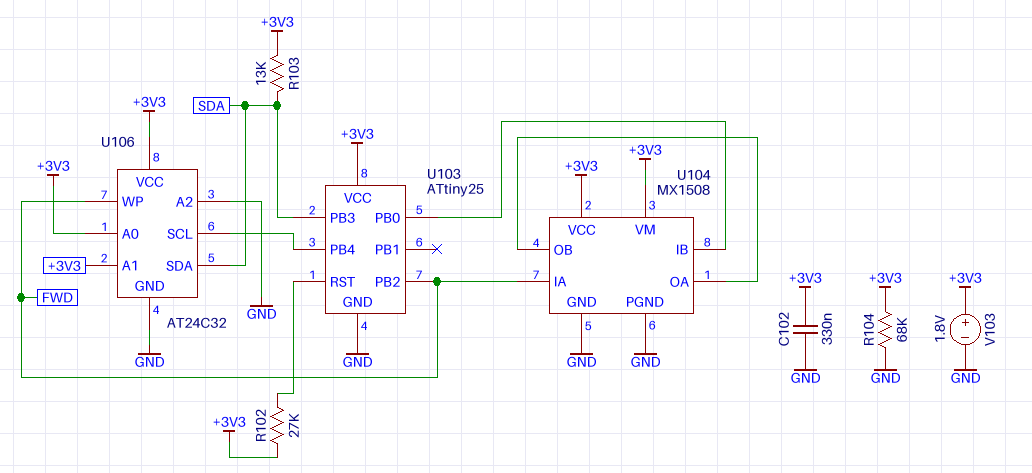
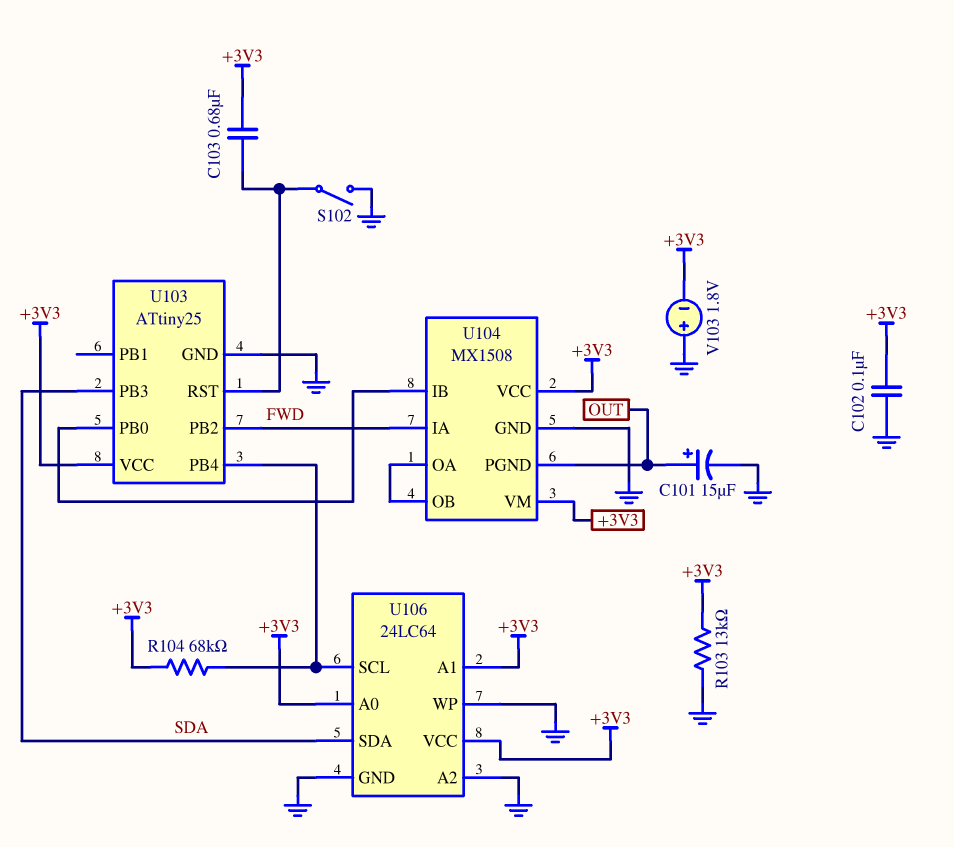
C101: none -> 15uF (plus OUT, minus GND)
C102: 330nF (+3V3, GND) -> 100nF (+3V3, GND)
C103: none -> 680nF (+3V3, U103/RST)
R102: 27k (+3V3, U103/RST) -> none
R103: 13k (+3V3, SDA) -> 13k (+3V3, GND)
R104: 68k (+3V3, GND) -> 68k (+3V3, U103/PB4)
S102: none -> switch (GND, U103/RST)
U104 pin PGND: GND -> OUT
U106: AT24C32 -> 24LC64
U106 pin WP: FWD -> GND
V103: 1.8V (plus +3V3, minus GND) -> 1.8V (plus GND, minus +3V3)

